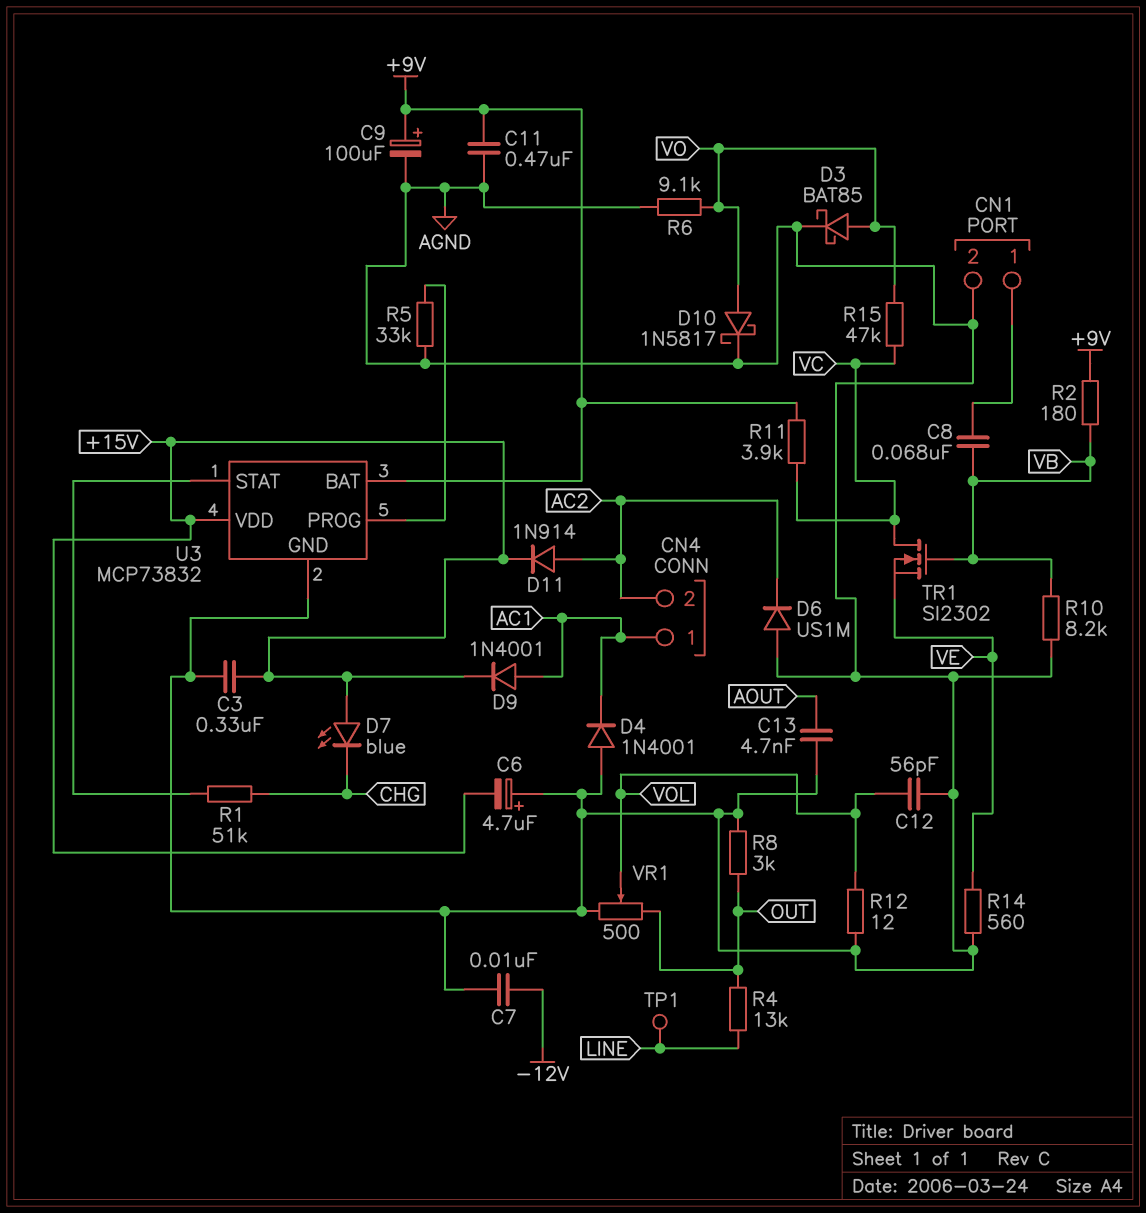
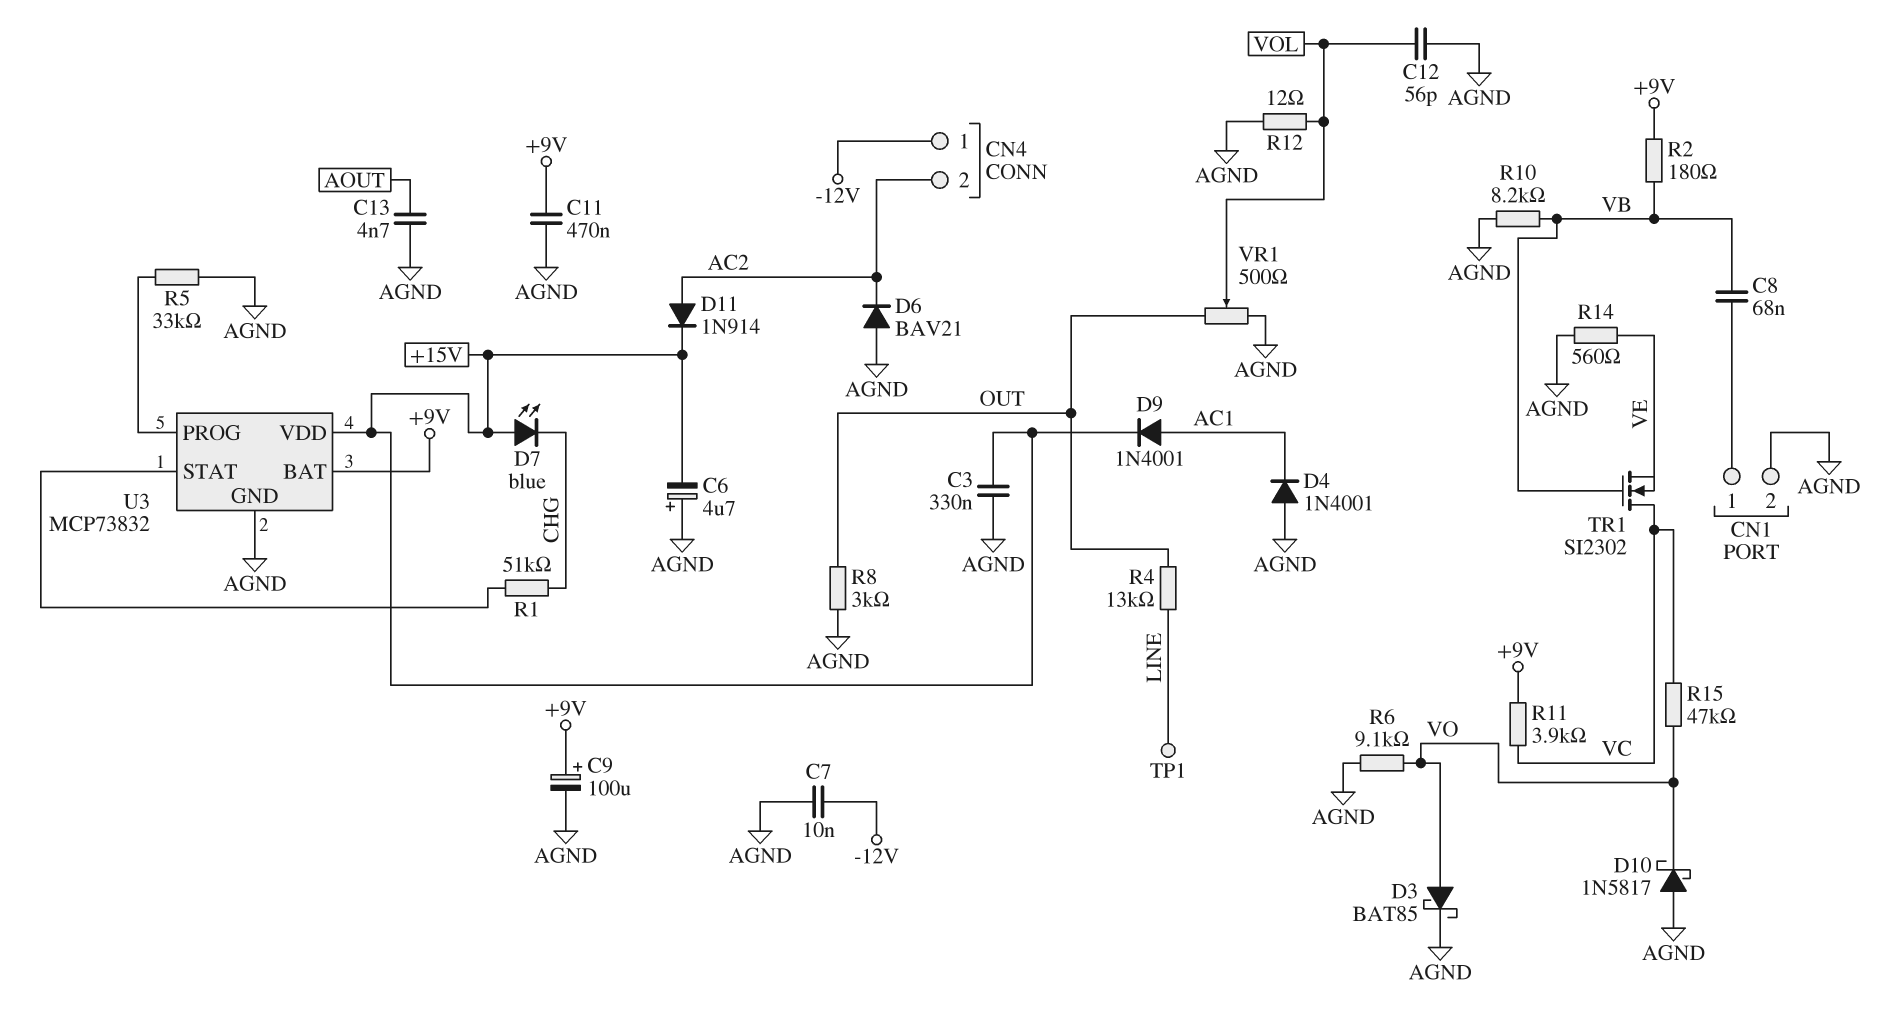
CN4 pin 1: AC1 -> -12V
D6: diode US1M (A AGND, K AC2) -> diode BAV21 (A AGND, K AC2)
D10: schottky 1N5817 (A VO, K AGND) -> schottky 1N5817 (A AGND, K VO)

